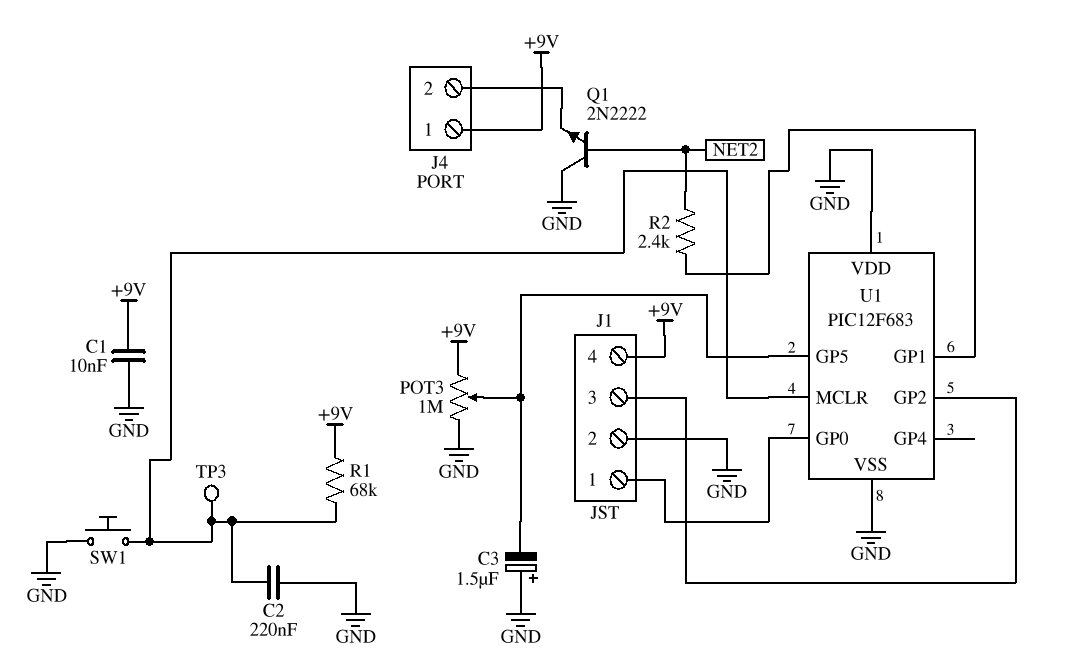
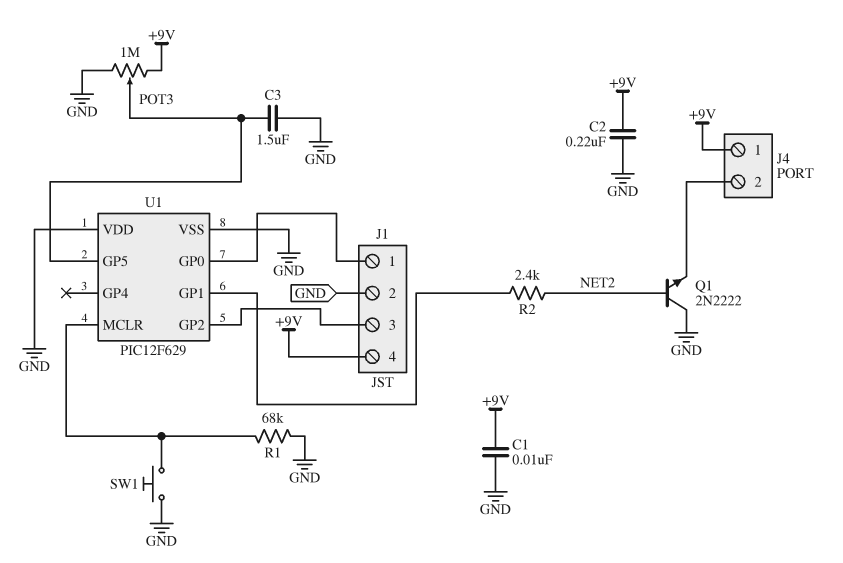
C2: 220nF (GND, U1/MCLR) -> 220nF (+9V, GND)
C3: 1.5uF (plus GND, minus U1/GP5) -> 1.5uF (GND, U1/GP5)
R1: 68k (+9V, U1/MCLR) -> 68k (GND, U1/MCLR)
TP3: test point (U1/MCLR) -> none
U1: PIC12F683 -> PIC12F629

